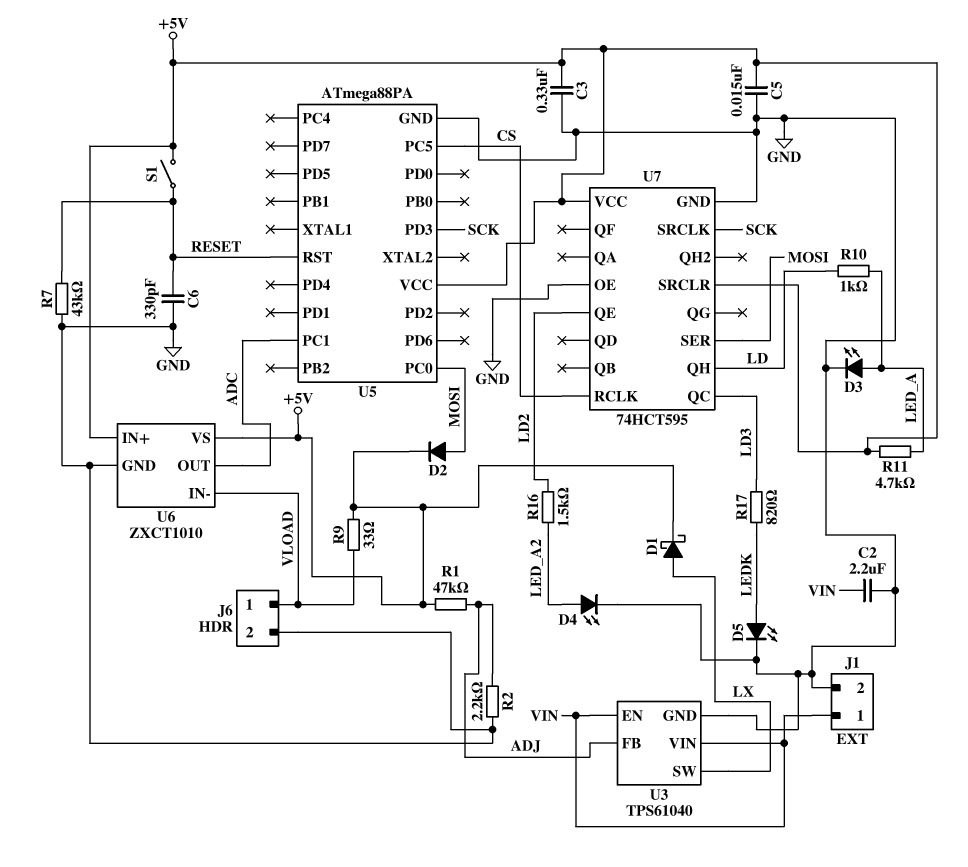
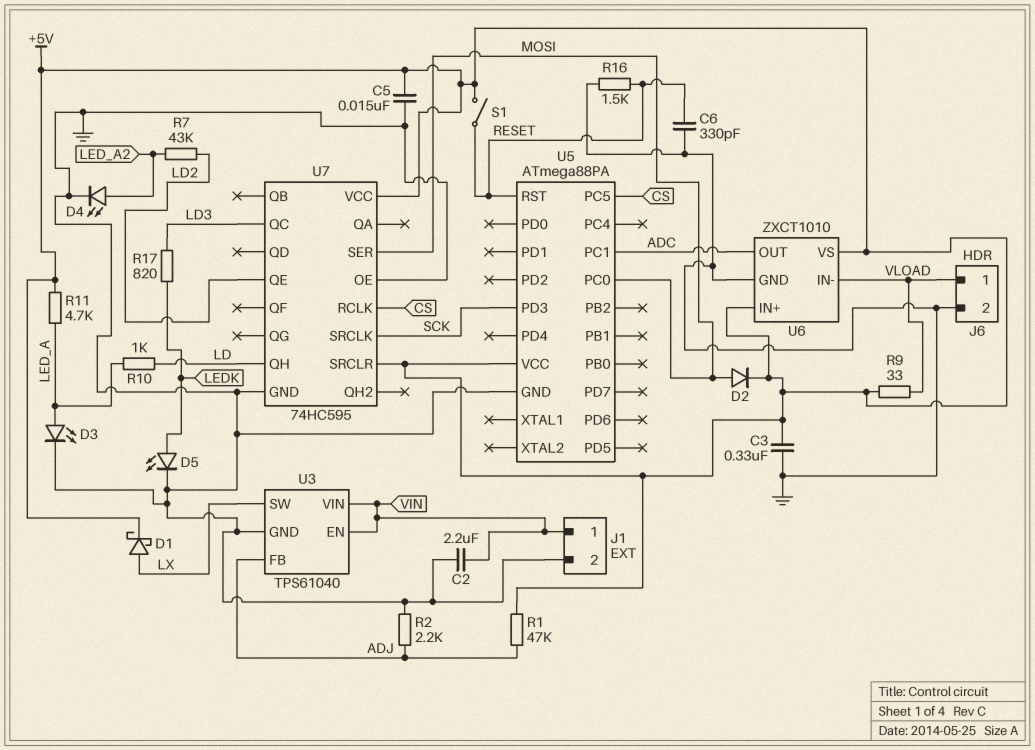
R7: 43k (GND, RESET) -> 43k (LD2, LED_A2)
R16: 1.5k (LD2, LED_A2) -> 1.5k (GND, RESET)
U7: 74HCT595 -> 74HC595

